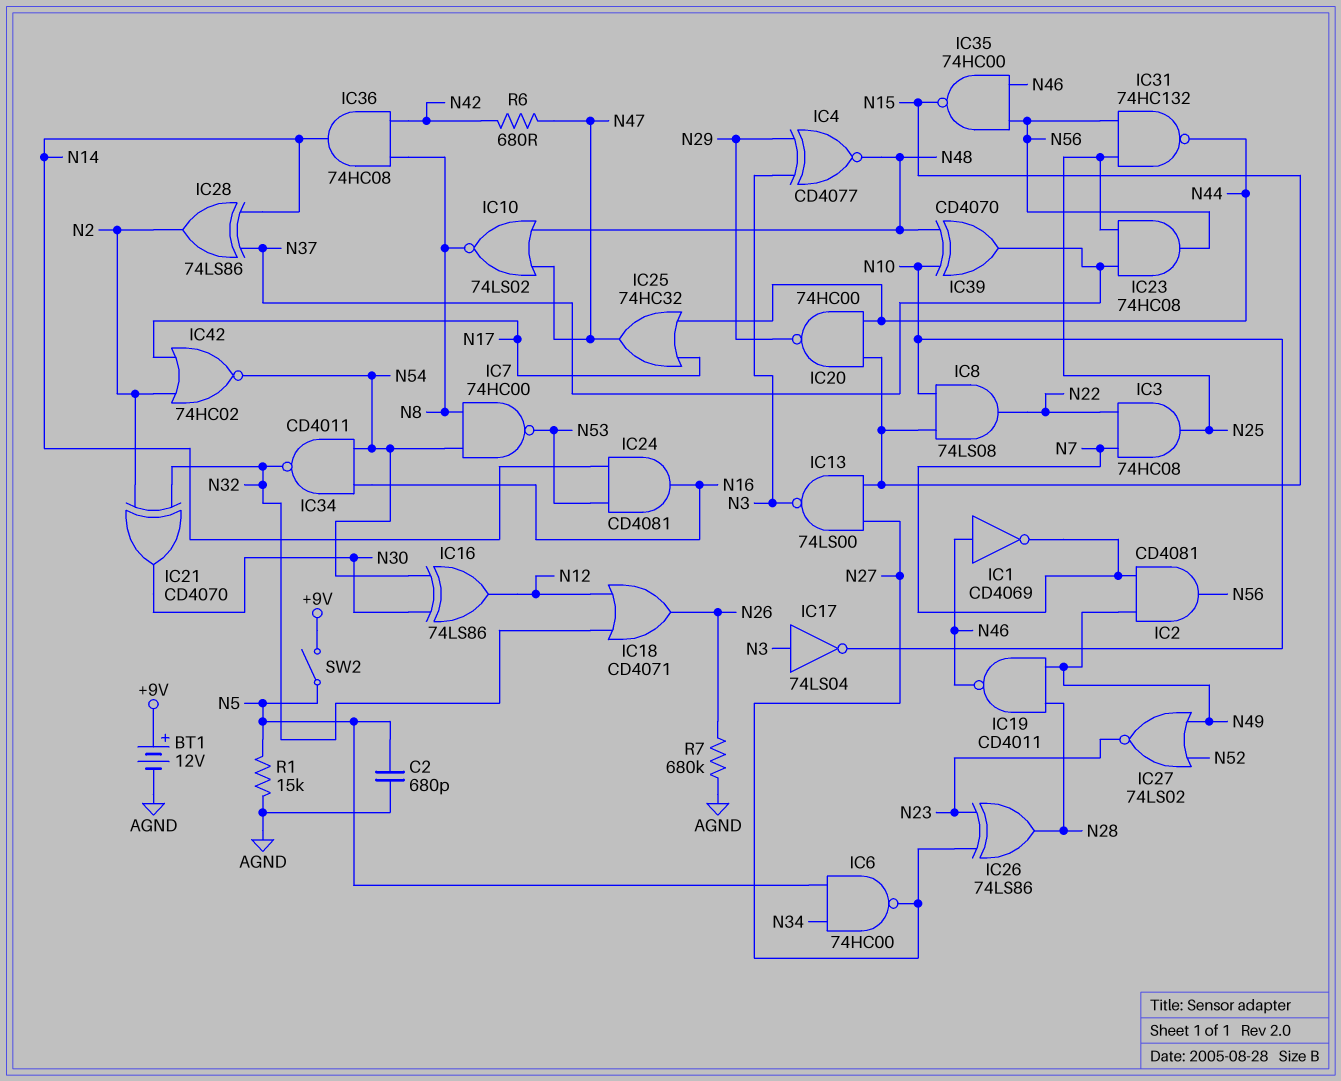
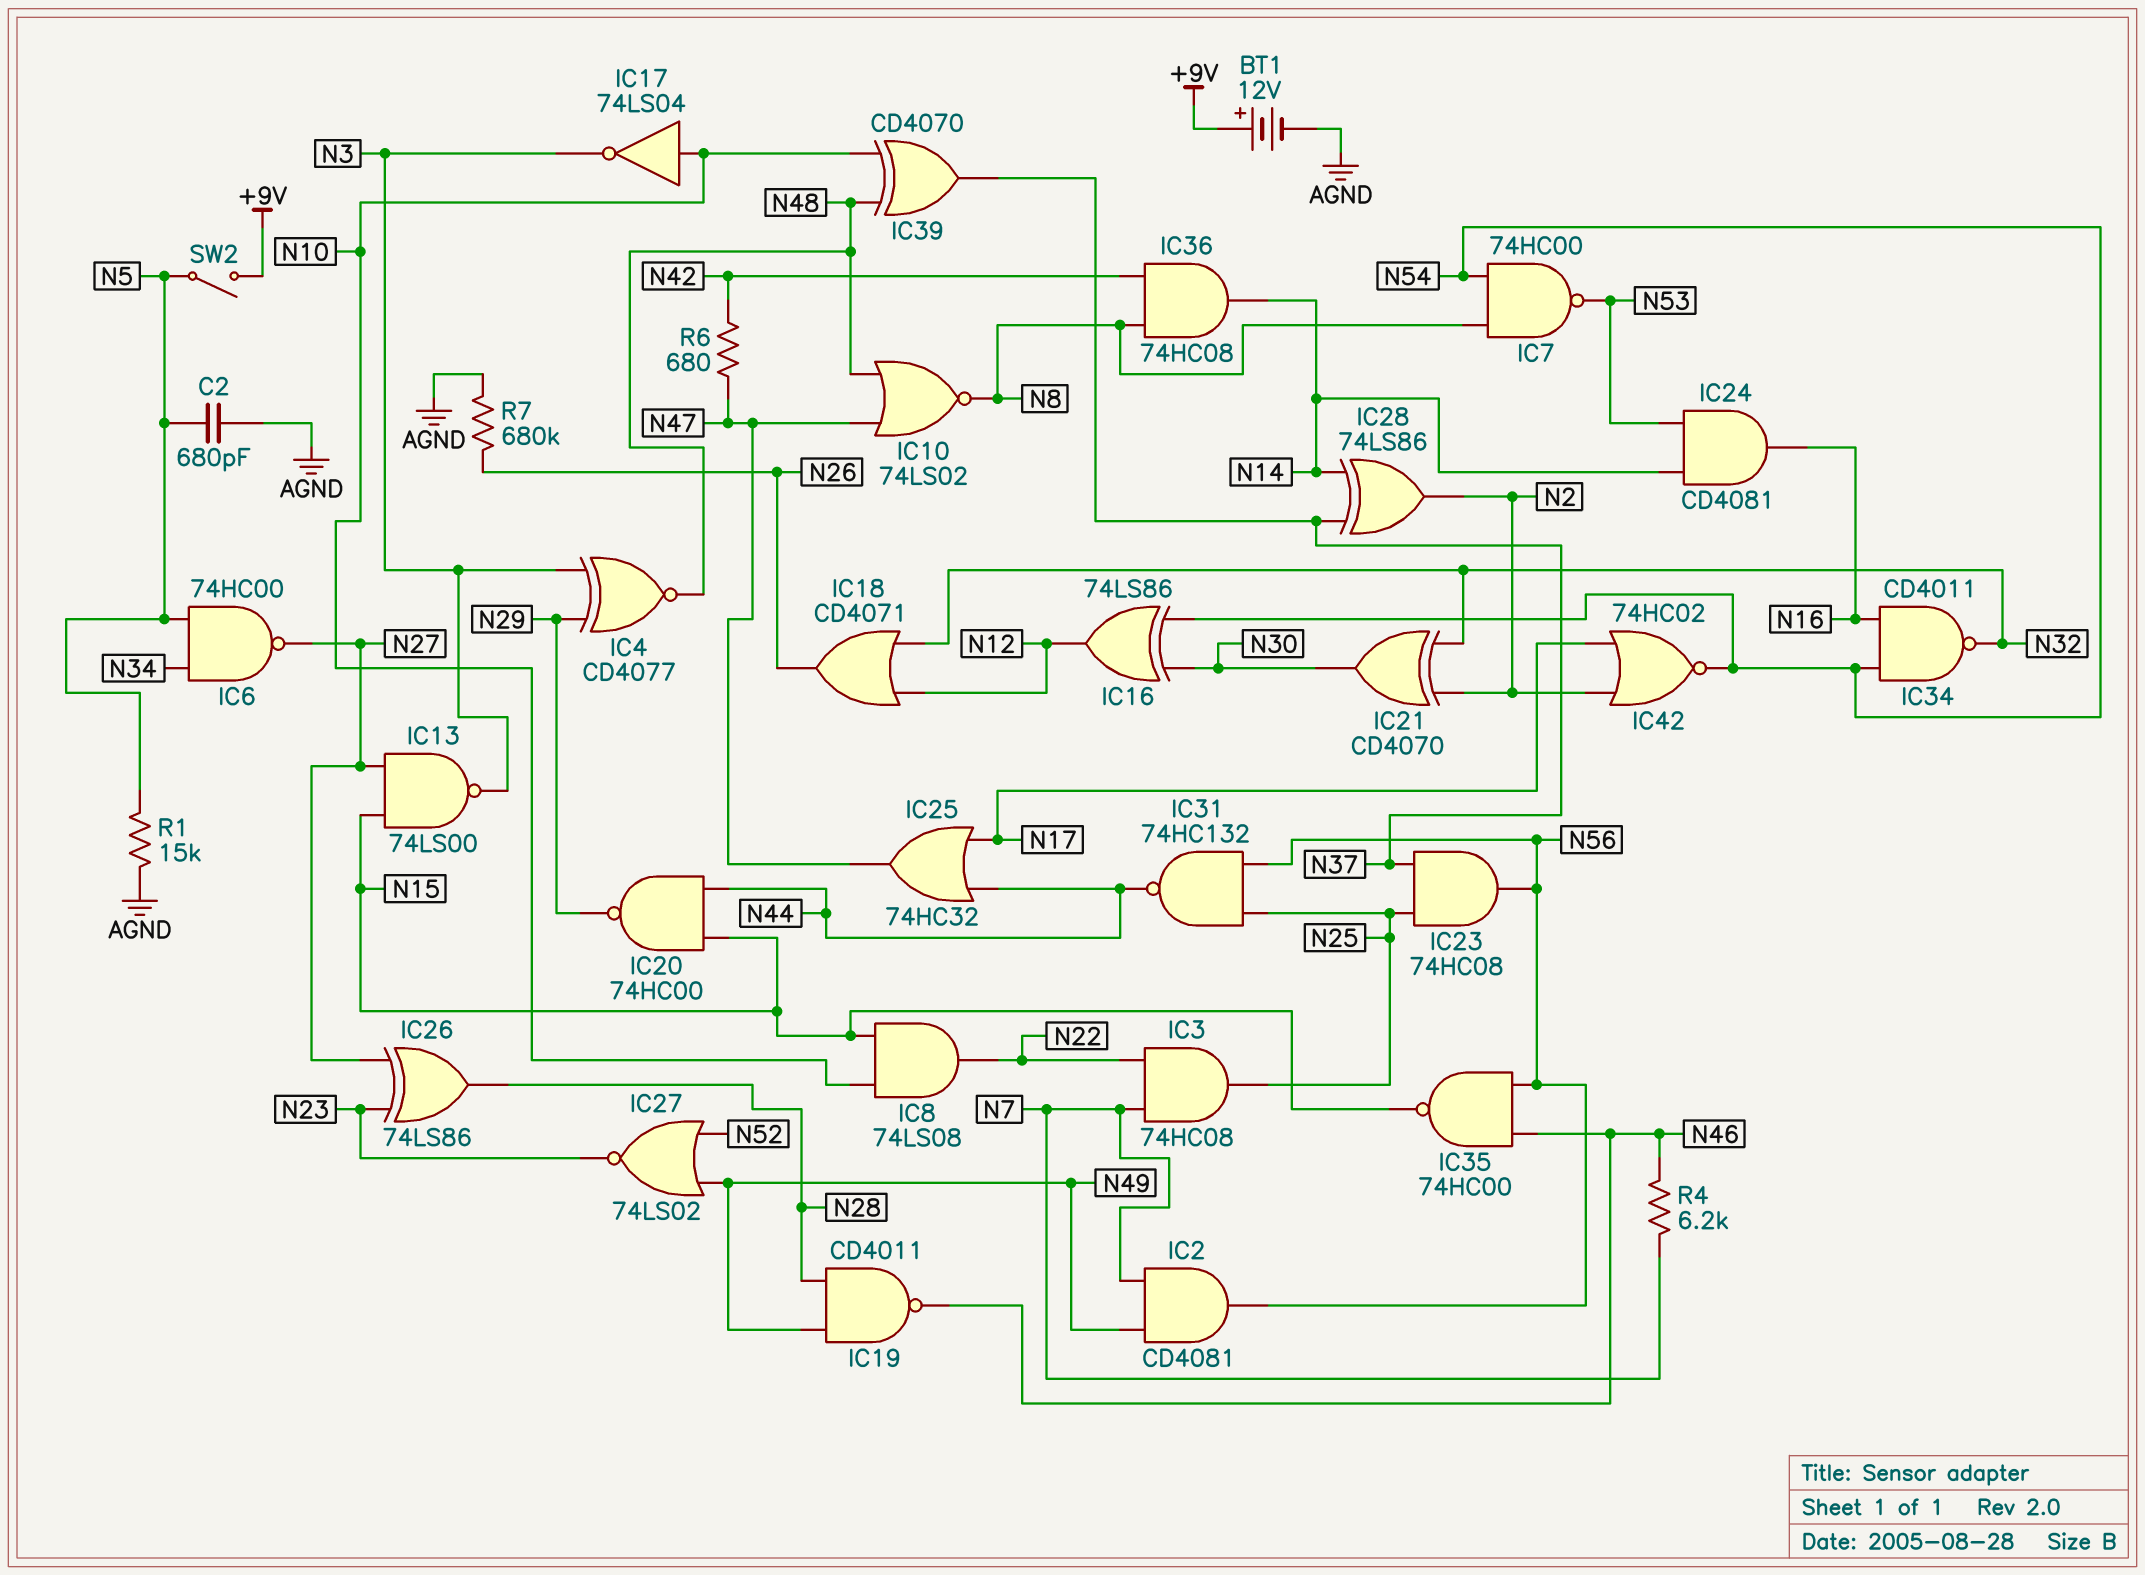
IC1: NOT CD4069 (in N46, out N7) -> none
IC17: NOT 74LS04 (in N3, out N10) -> NOT 74LS04 (in N10, out N3)
R4: none -> 6.2k (N7, N46)

